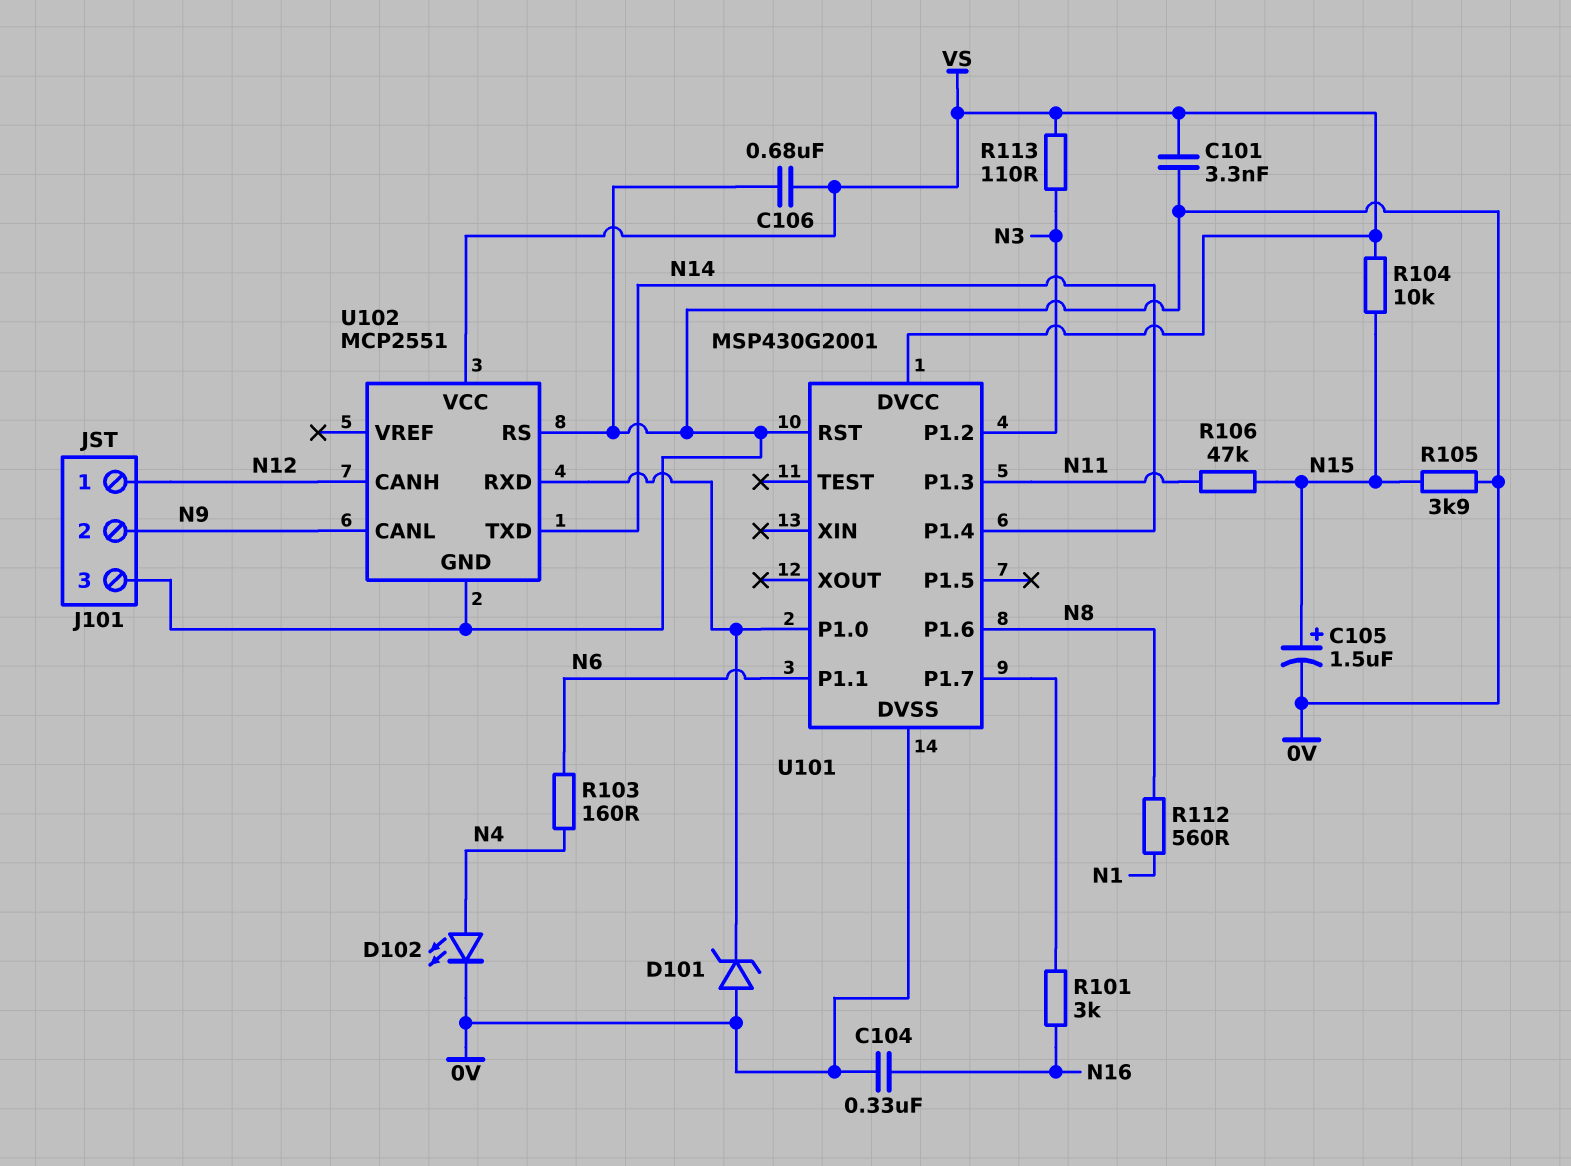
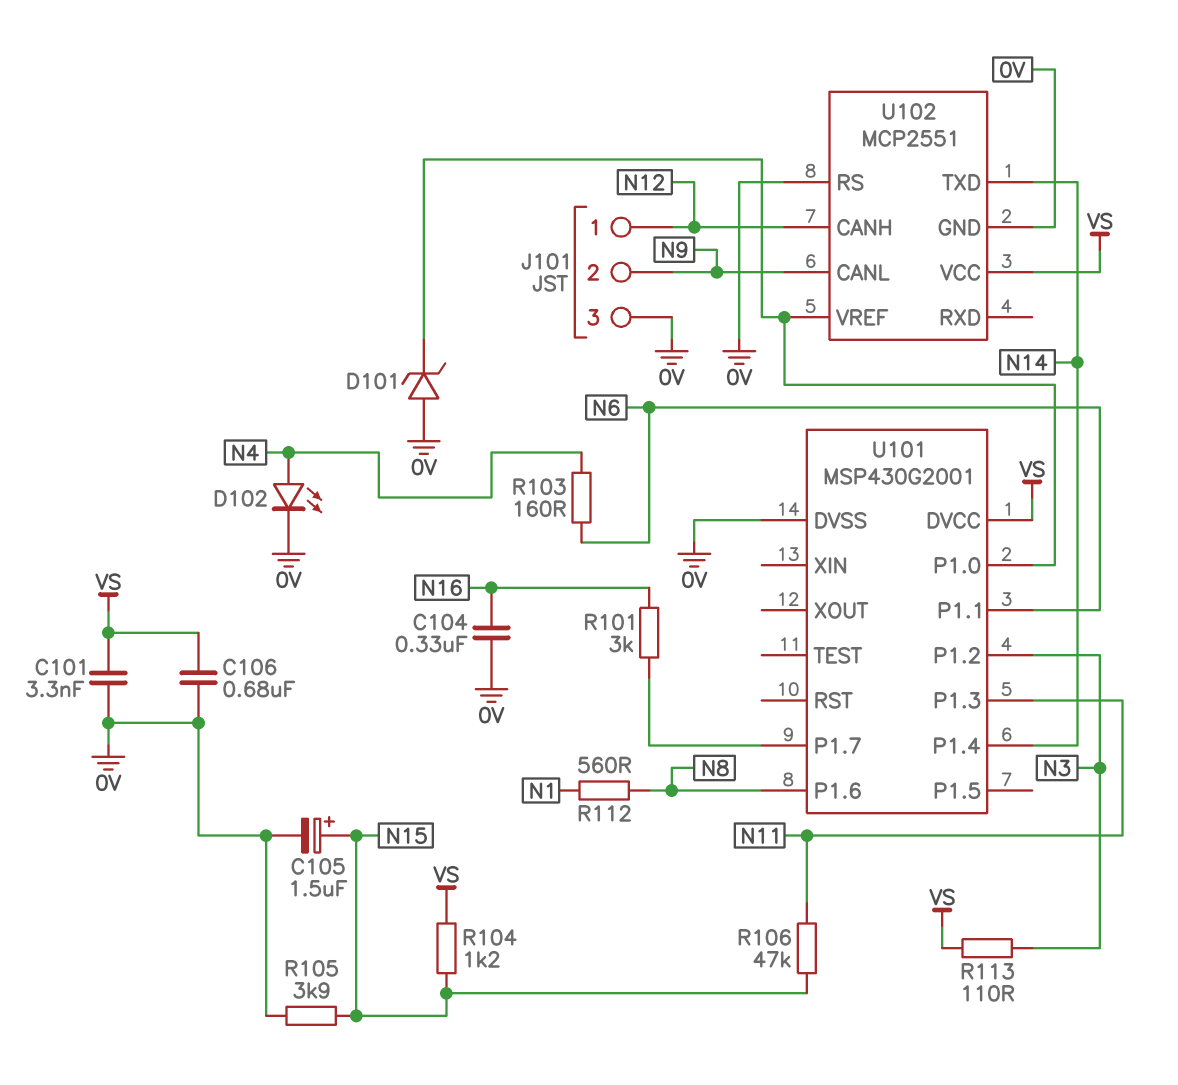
R104: 10k (N15, VS) -> 1.2k (N15, VS)
U101 pin RST: 0V -> none
U102 pin RXD: U101/P1.0 -> none
U102 pin VREF: none -> U101/P1.0

